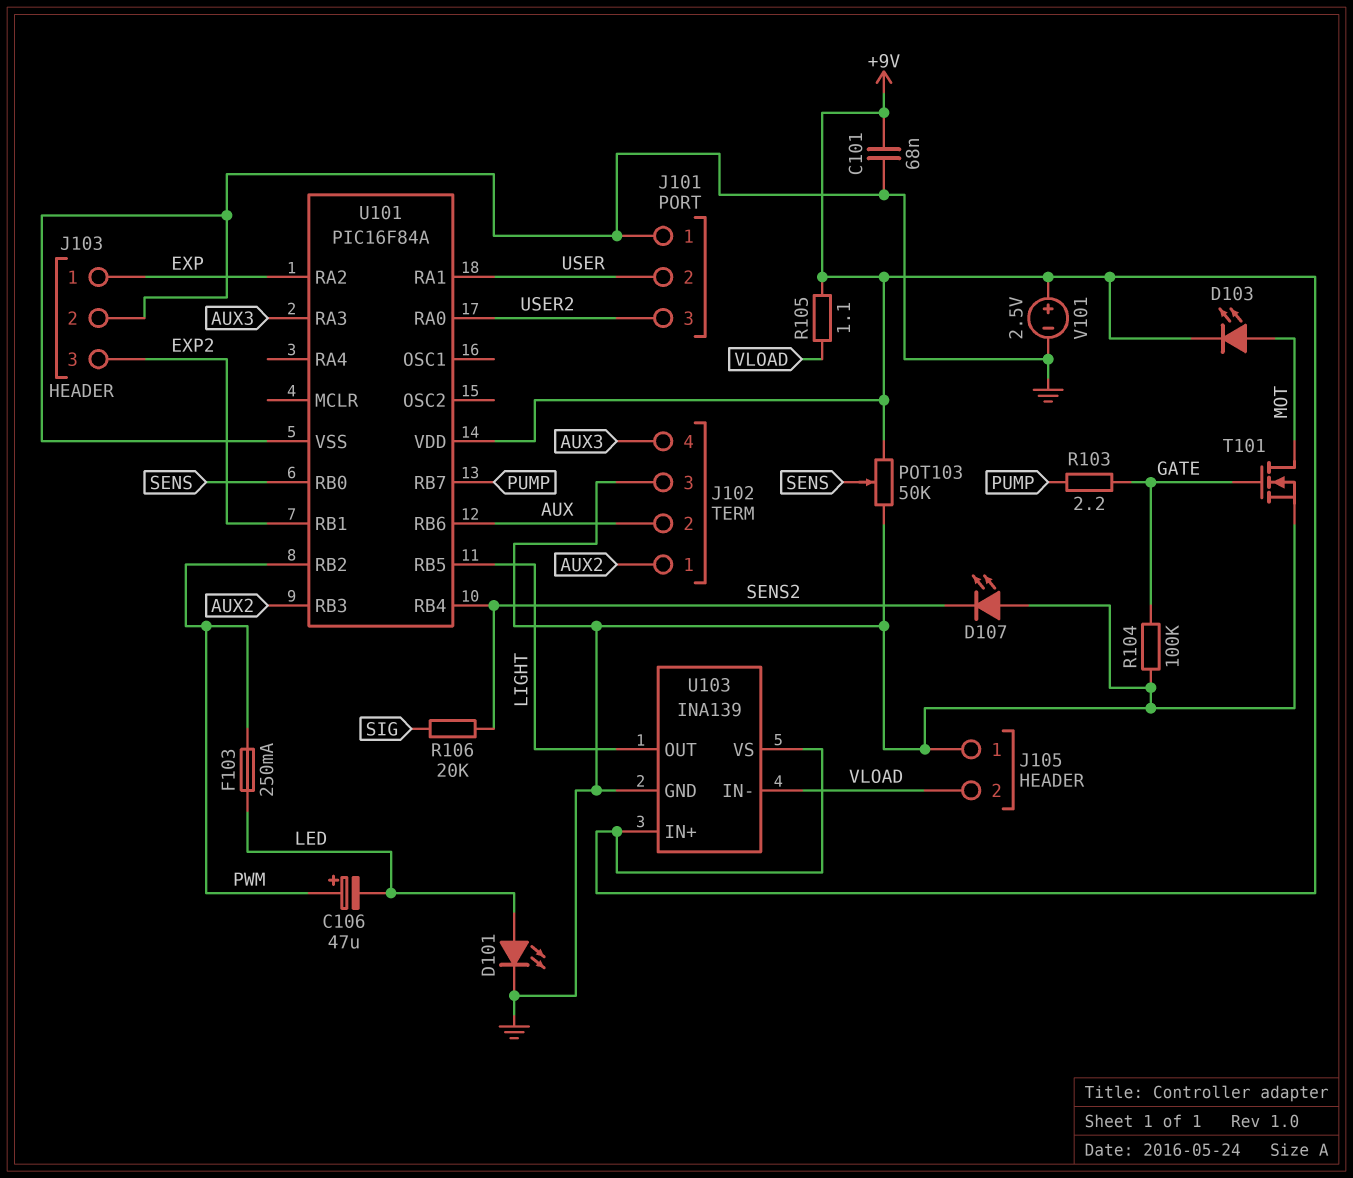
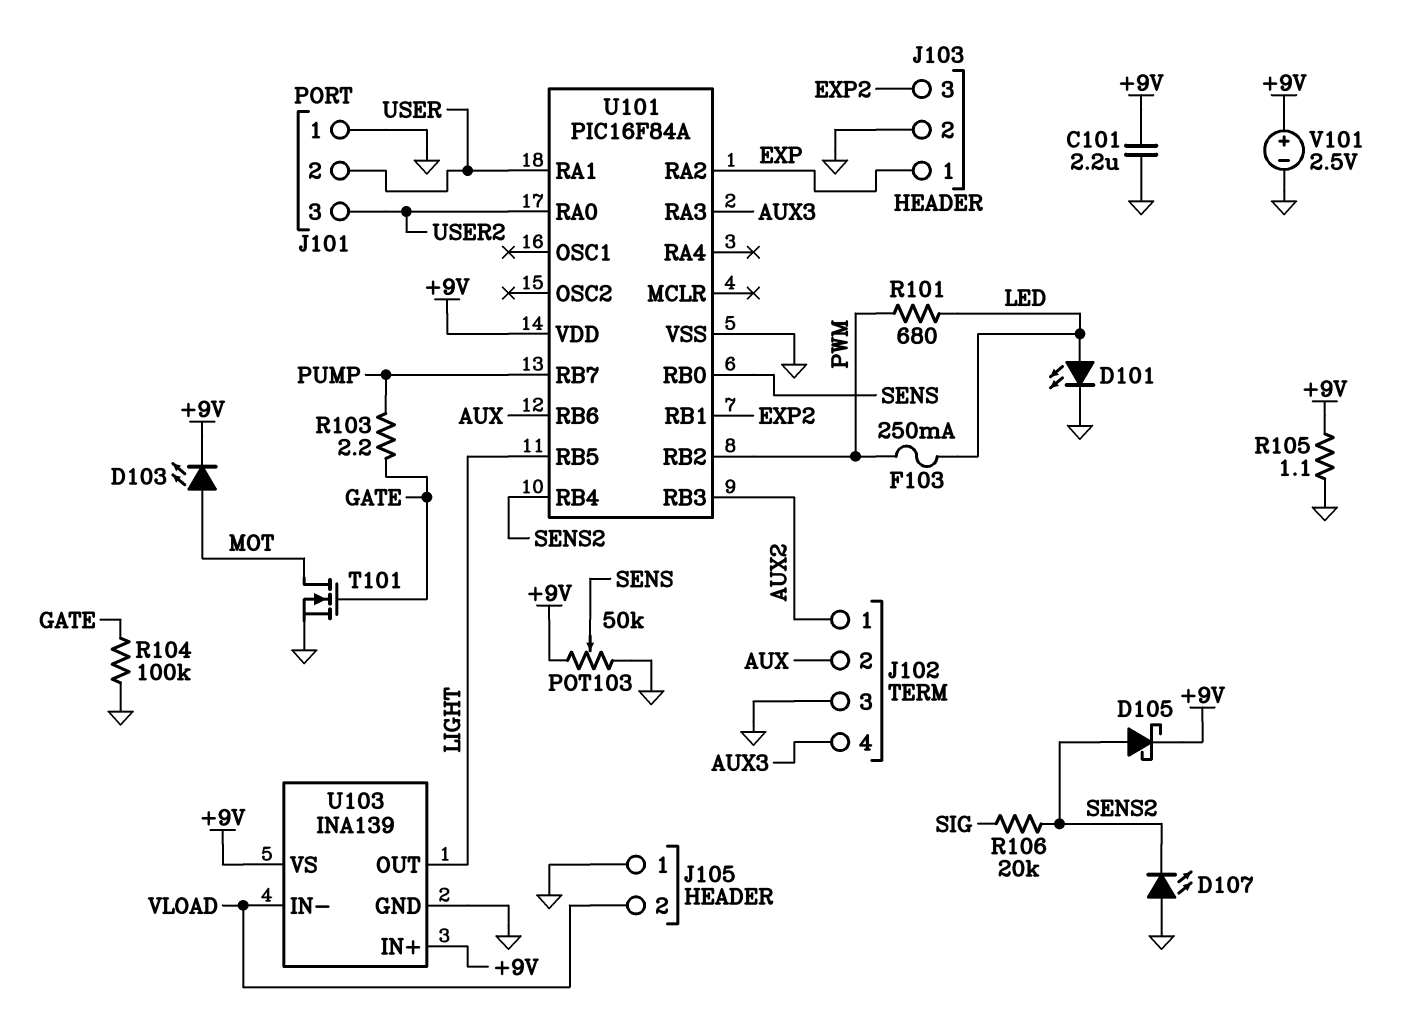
C101: 68nF (+9V, GND) -> 2.2uF (+9V, GND)
C106: 47uF (plus PWM, minus LED) -> none
D105: none -> schottky (A SENS2, K +9V)
R101: none -> 680 (LED, PWM)
R105: 1.1 (+9V, VLOAD) -> 1.1 (+9V, GND)

